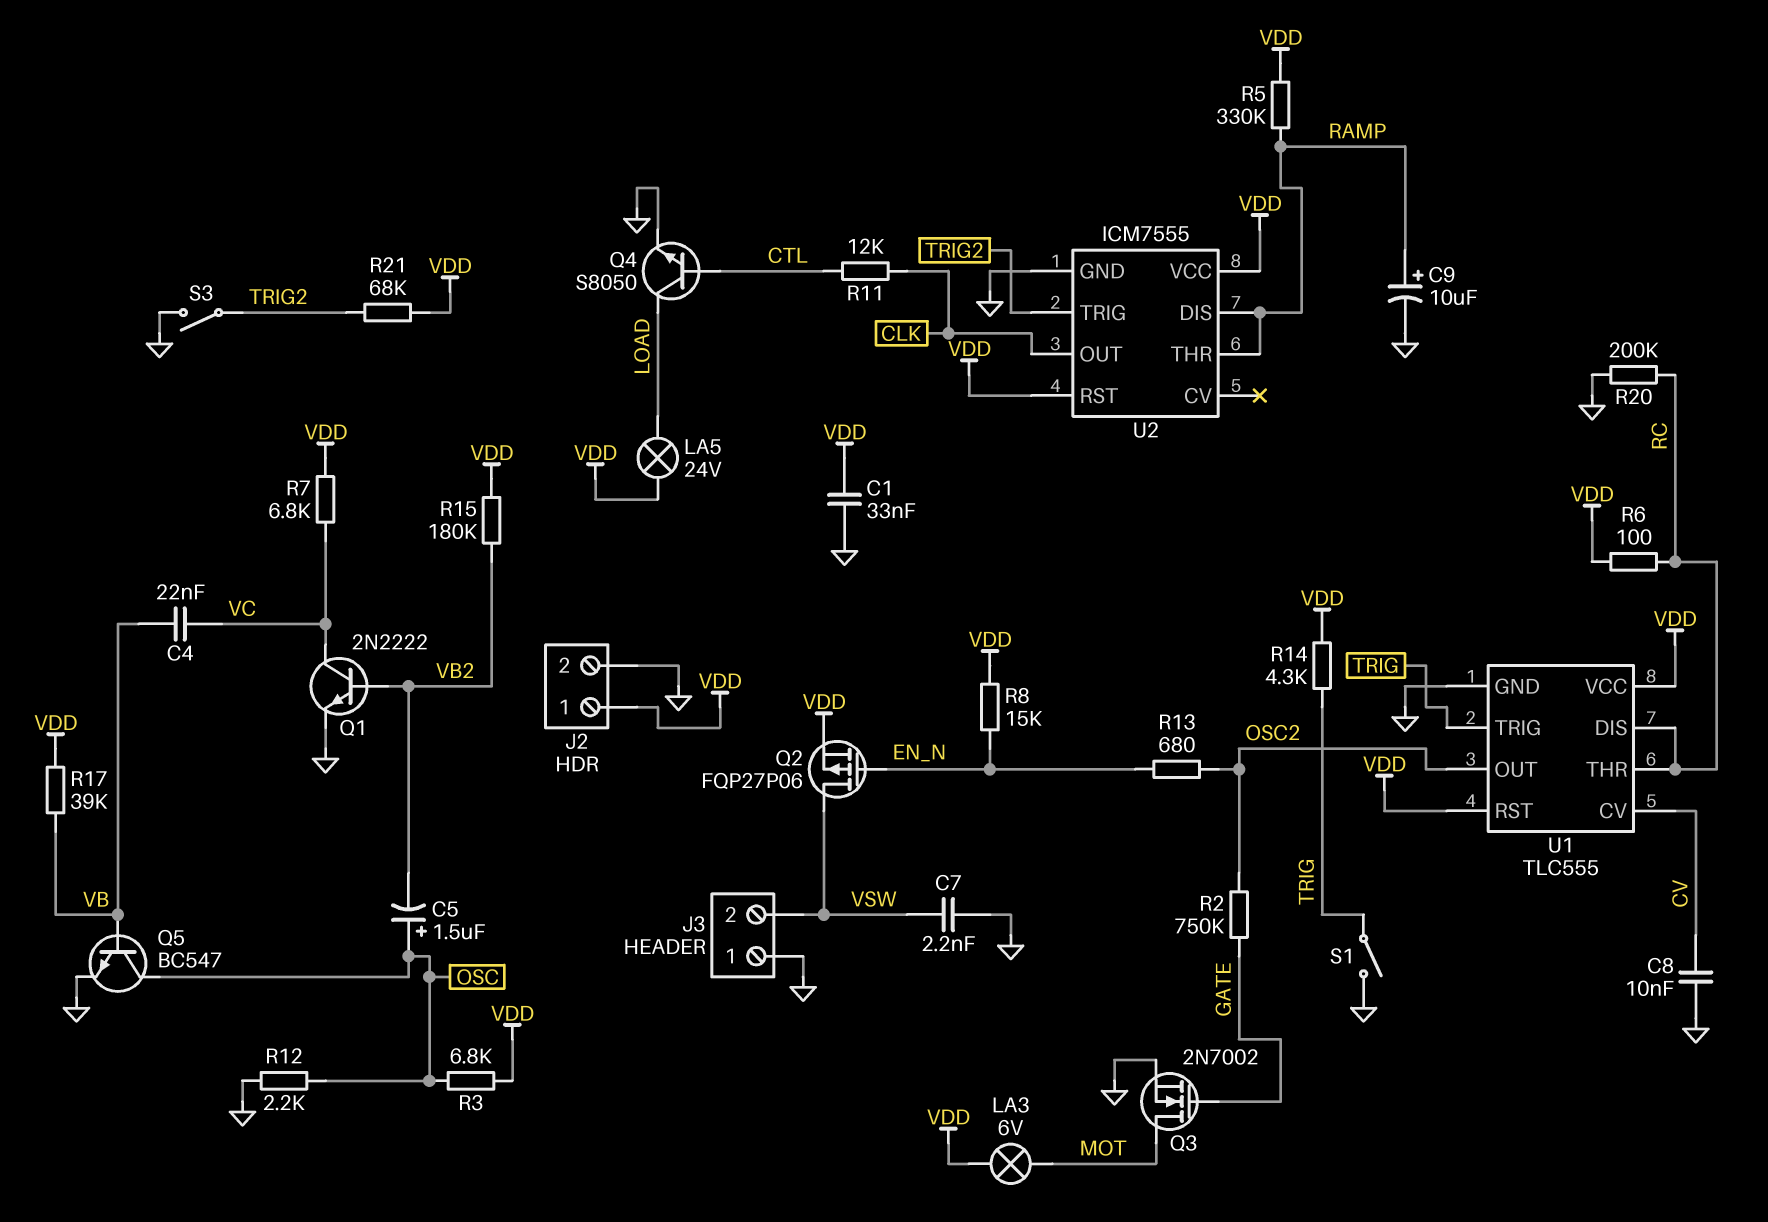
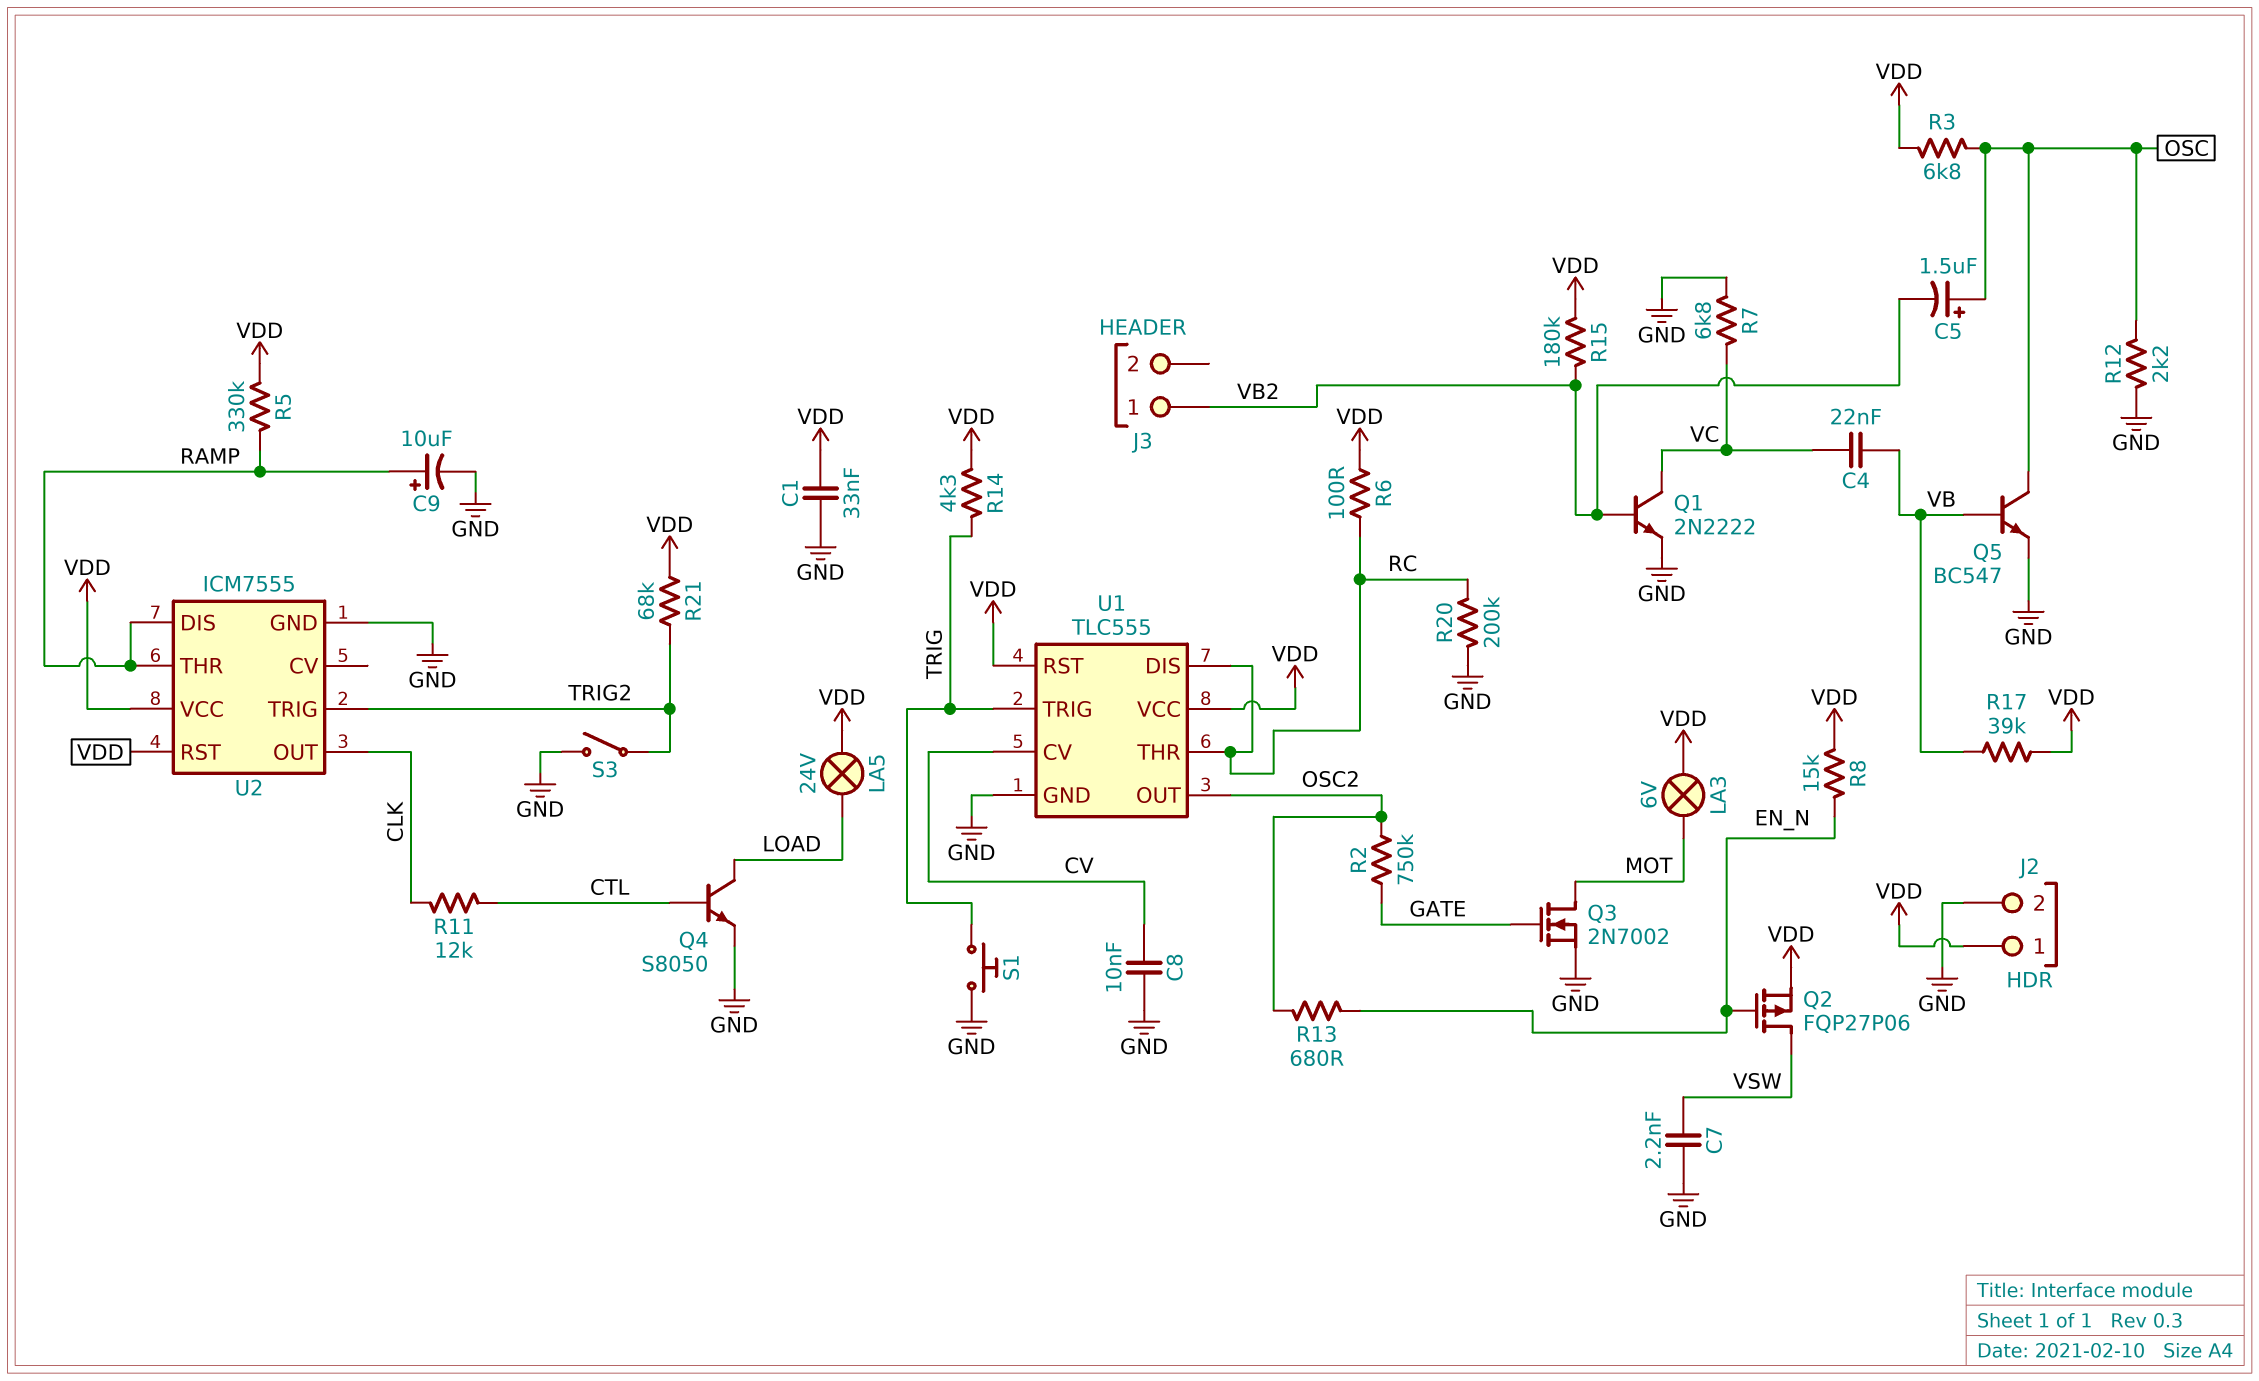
J3 pin 1: GND -> VB2
J3 pin 2: VSW -> none
R7: 6.8k (VC, VDD) -> 6.8k (GND, VC)
S1: switch (GND, TRIG) -> button (GND, TRIG)

